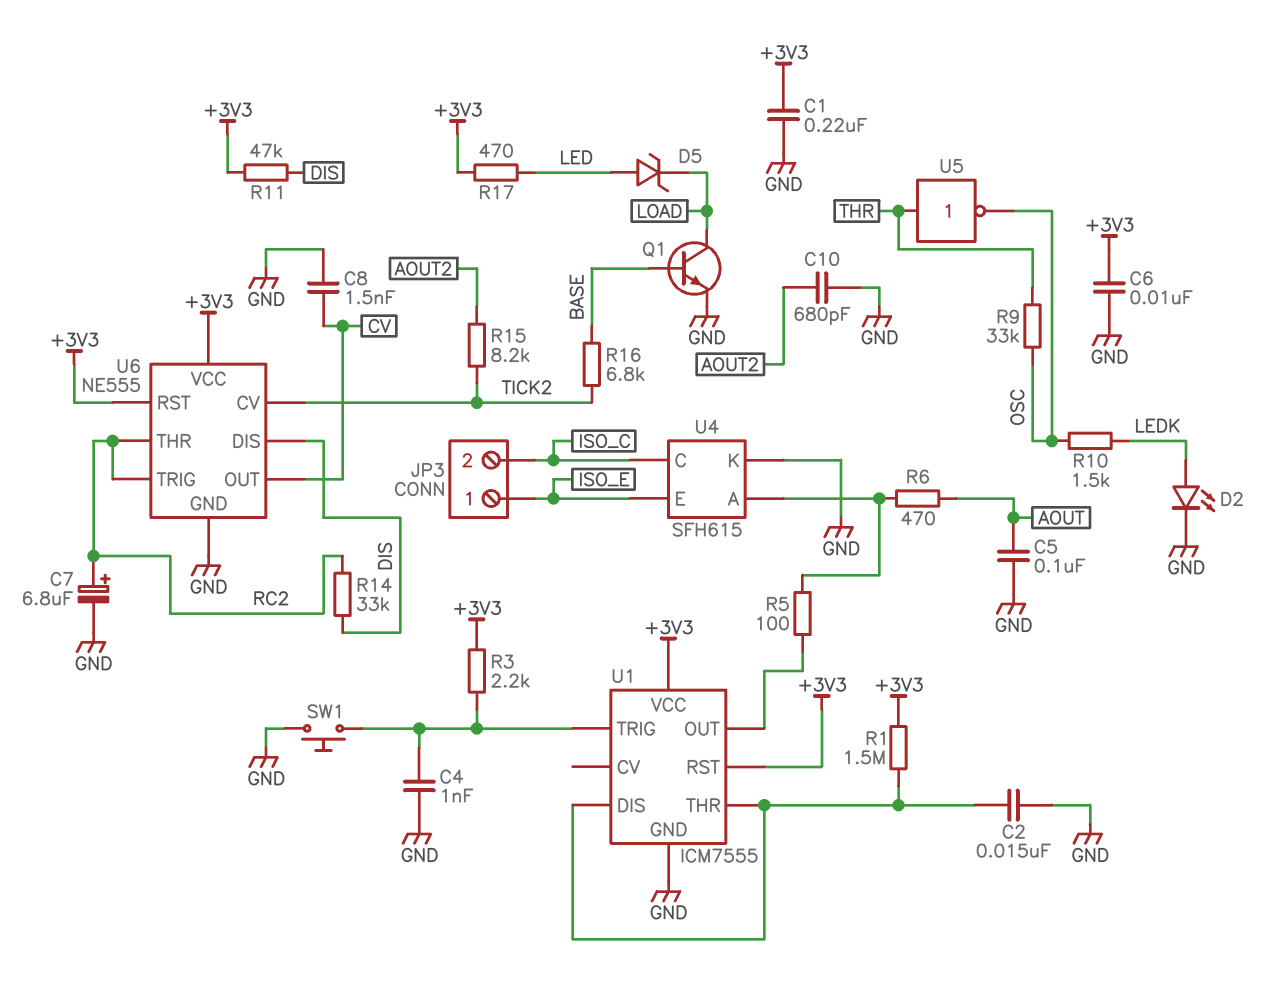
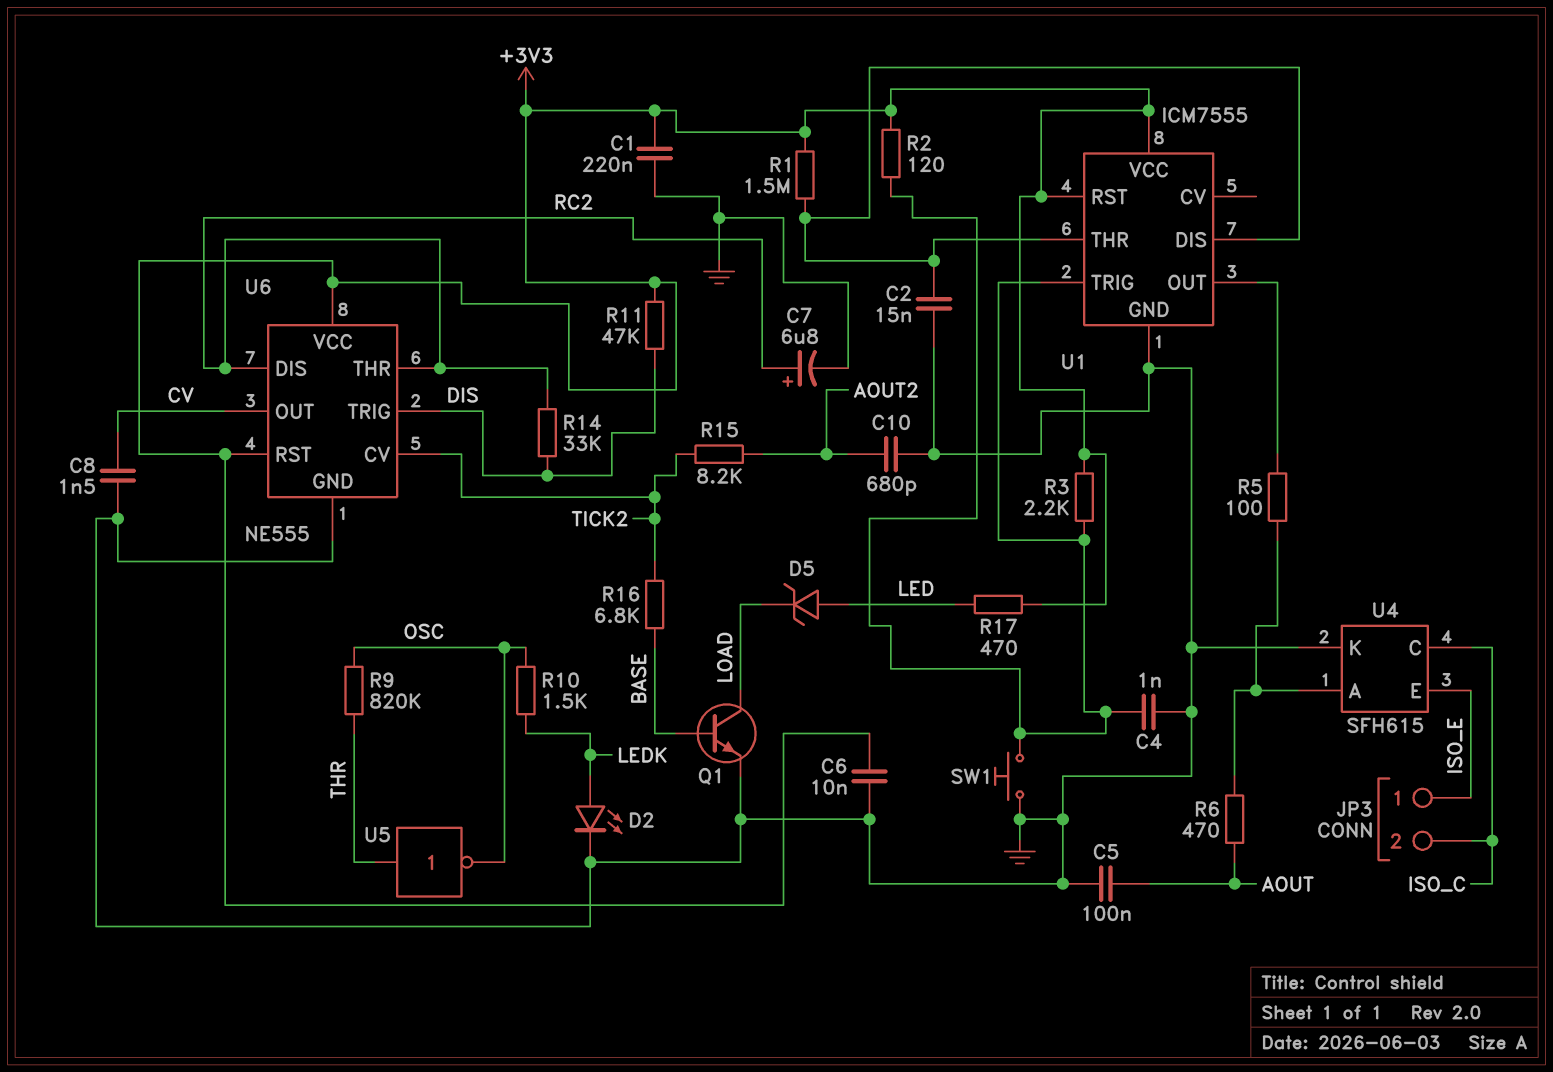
R2: none -> 120 (+3V3, U1/TRIG)
R9: 33k (OSC, THR) -> 820k (OSC, THR)
U6 pin DIS: DIS -> RC2
U6 pin TRIG: RC2 -> DIS

